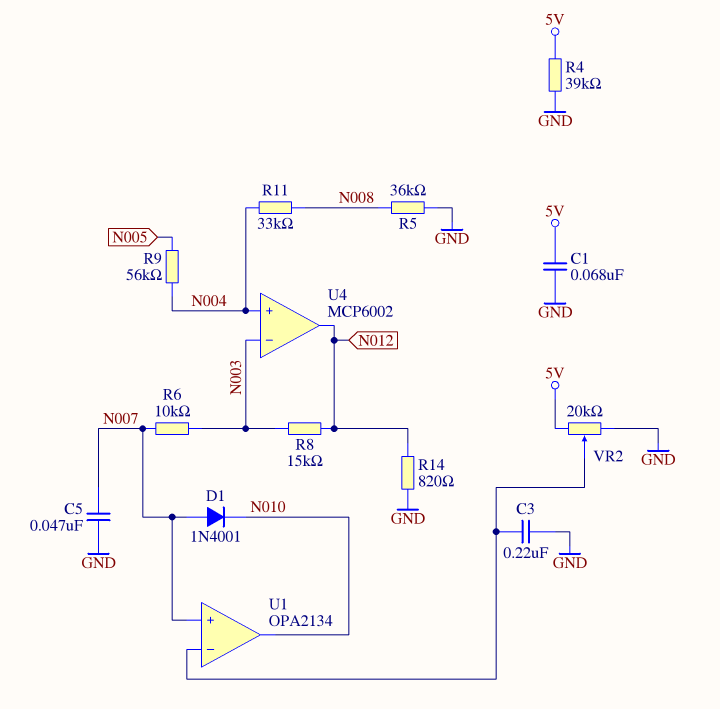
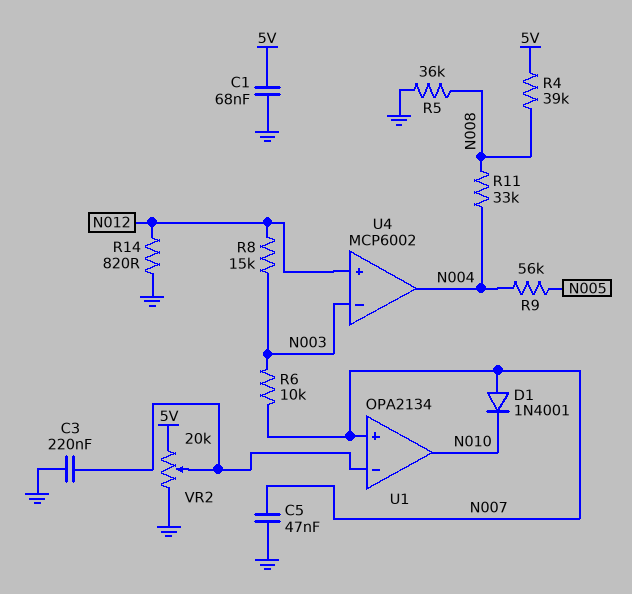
R4: 39k (5V, GND) -> 39k (5V, N008)
U4 pin in+: N004 -> N012
U4 pin out: N012 -> N004

